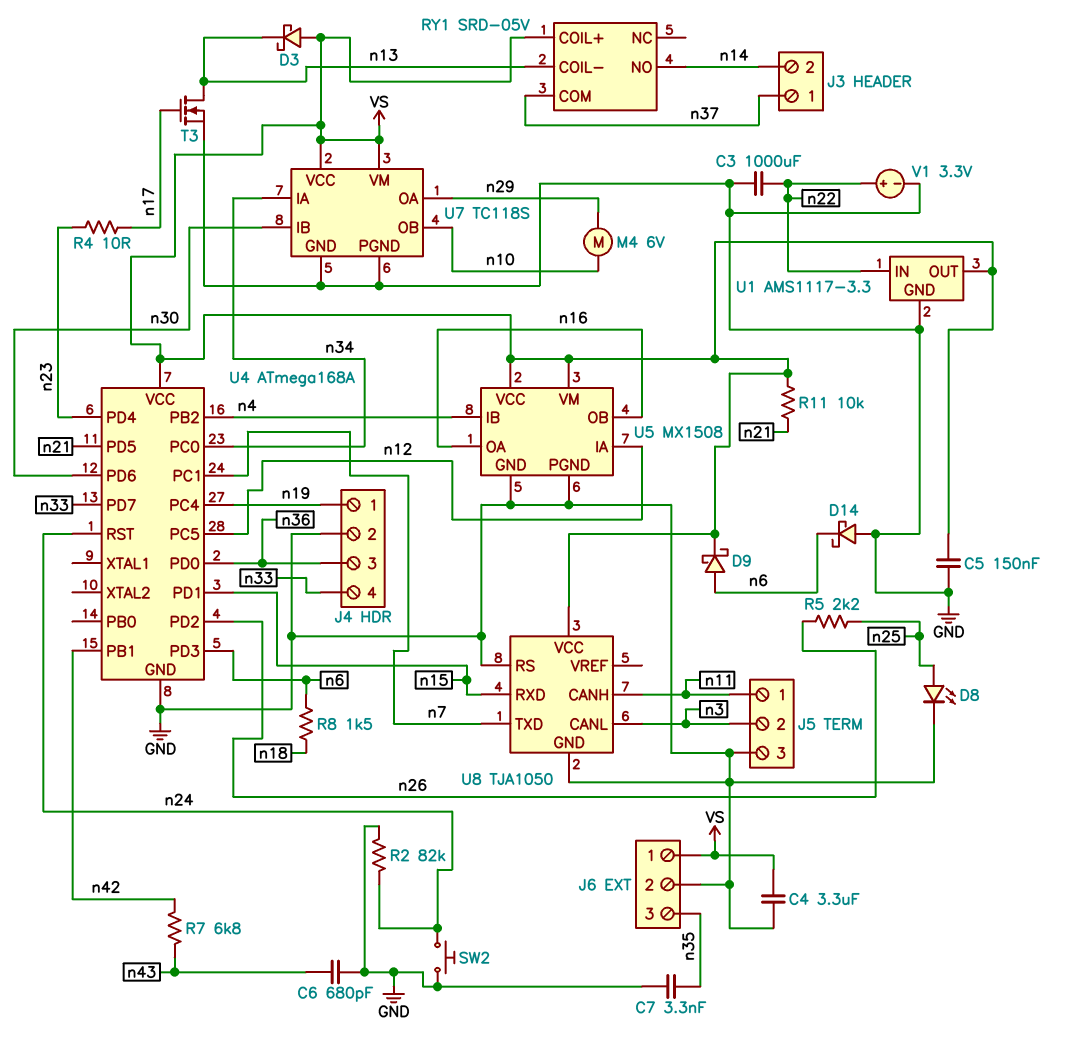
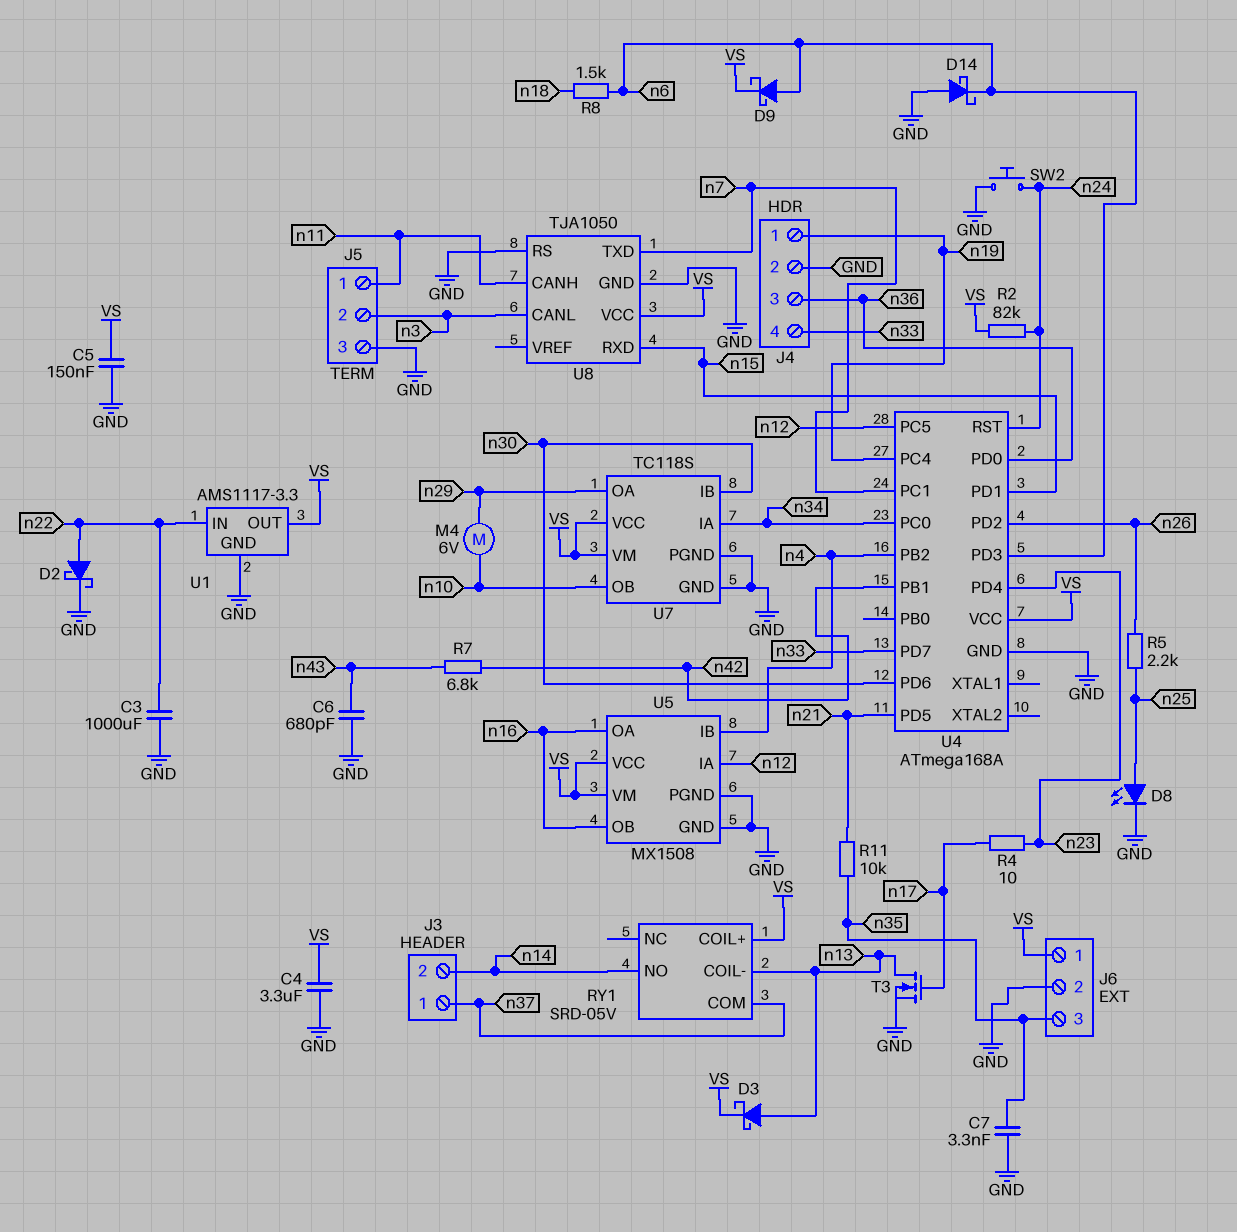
D2: none -> schottky (A n22, K GND)
D3: schottky (A VS, K n13) -> schottky (A n13, K VS)
R2: 82k (GND, n24) -> 82k (VS, n24)
R11: 10k (VS, n21) -> 10k (n21, n35)
V1: 3.3V (plus n22, minus GND) -> none

